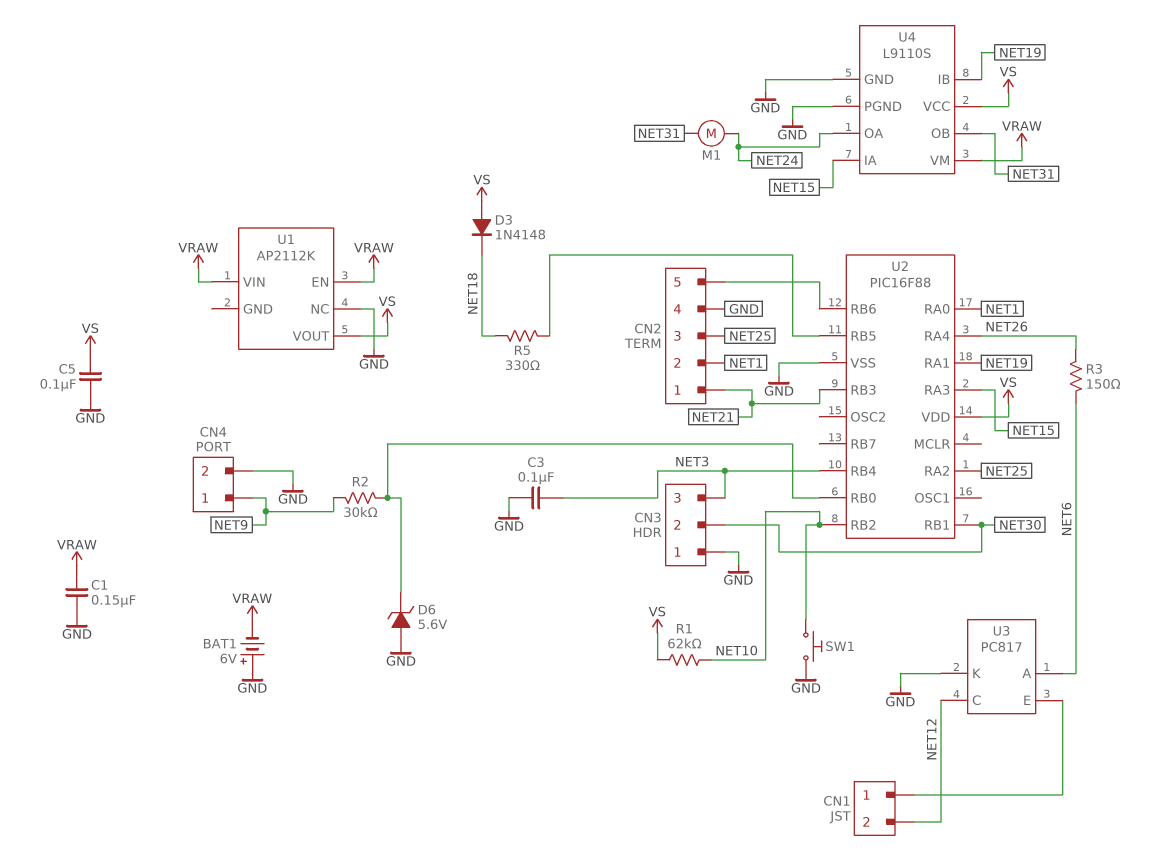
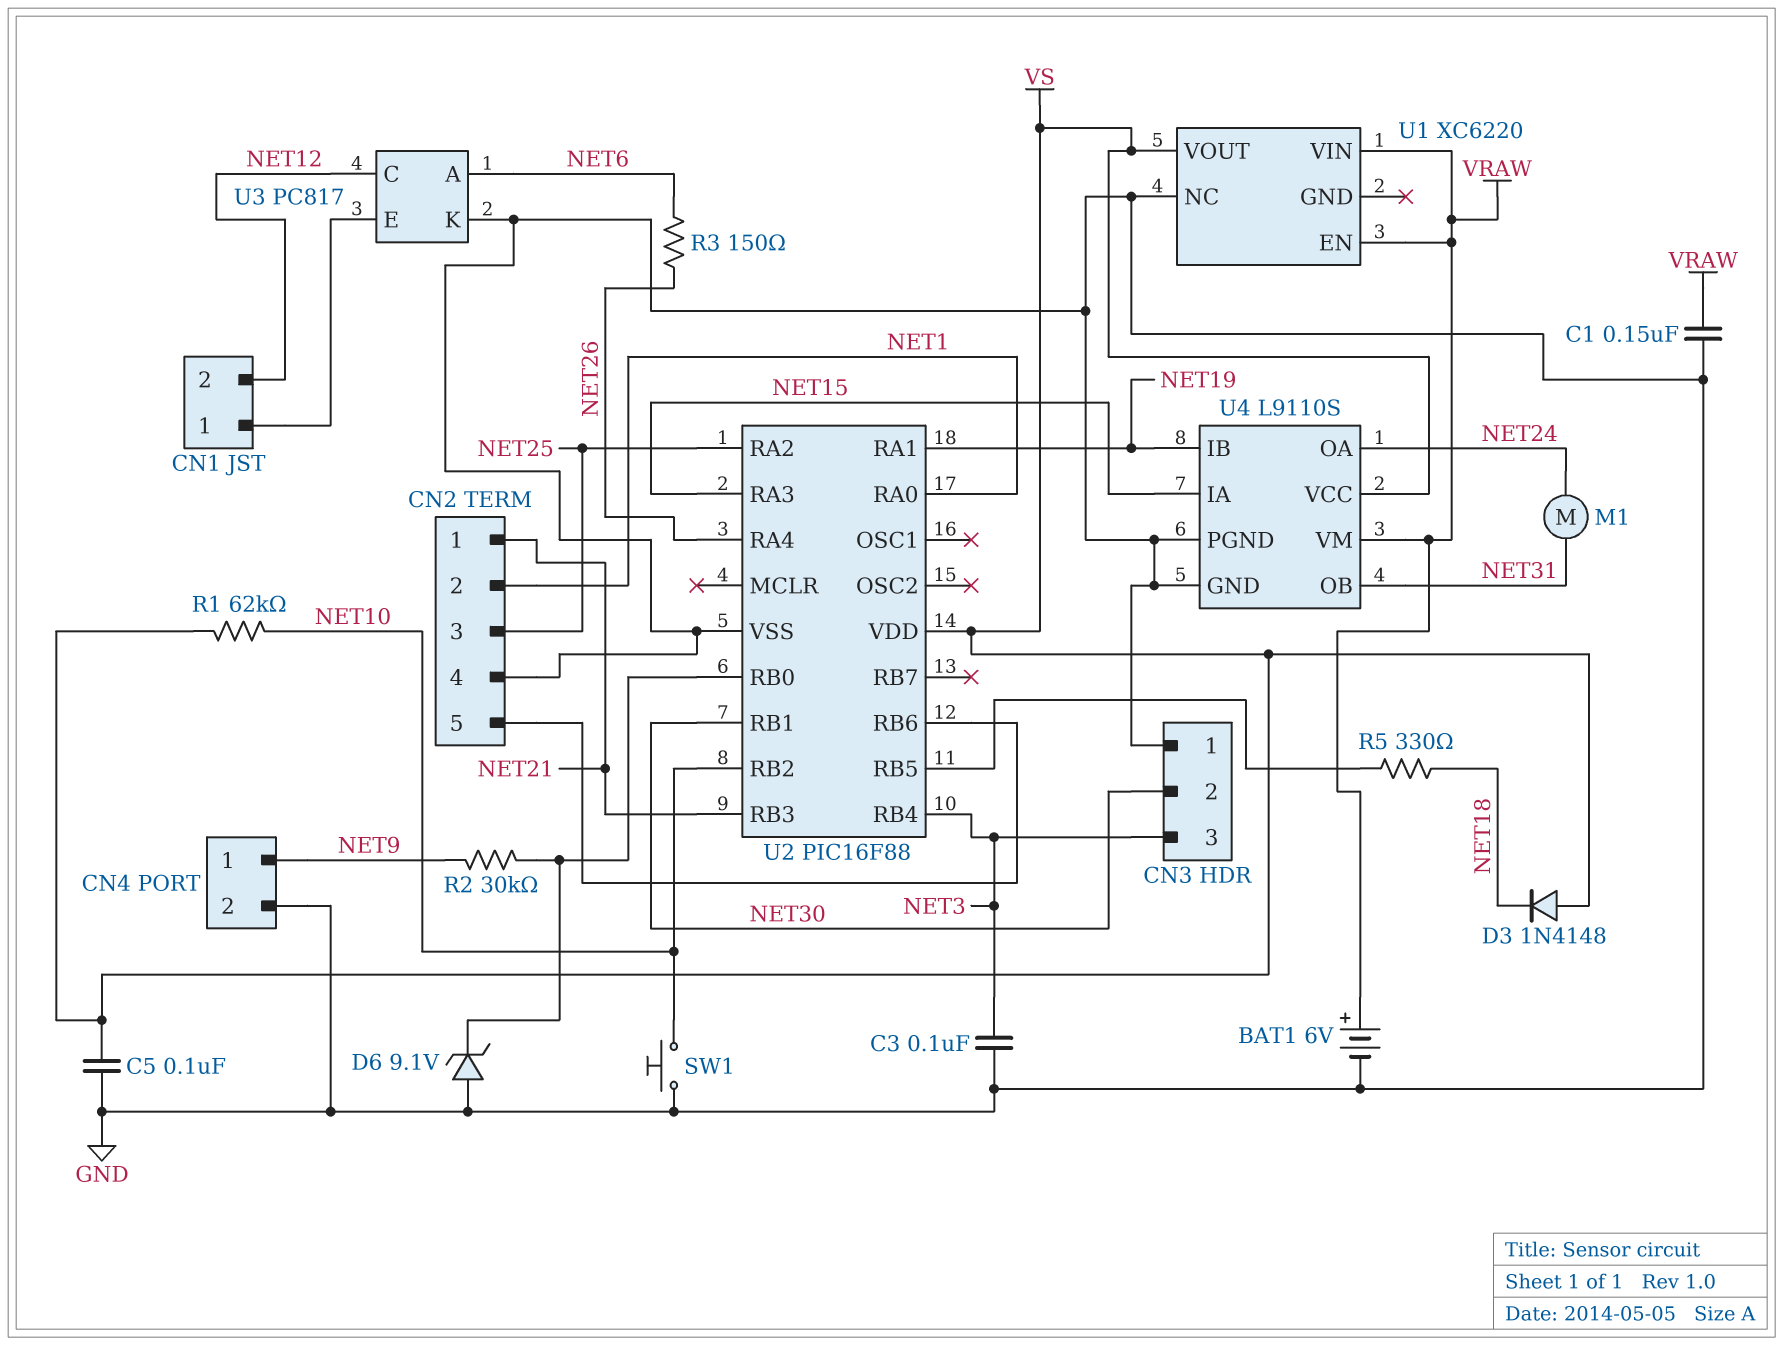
BAT1: 6V (plus GND, minus VRAW) -> 6V (plus VRAW, minus GND)
D6: zener 5.6V (A GND, K U2/RB0) -> zener 9.1V (A GND, K U2/RB0)
U1: AP2112K -> XC6220

